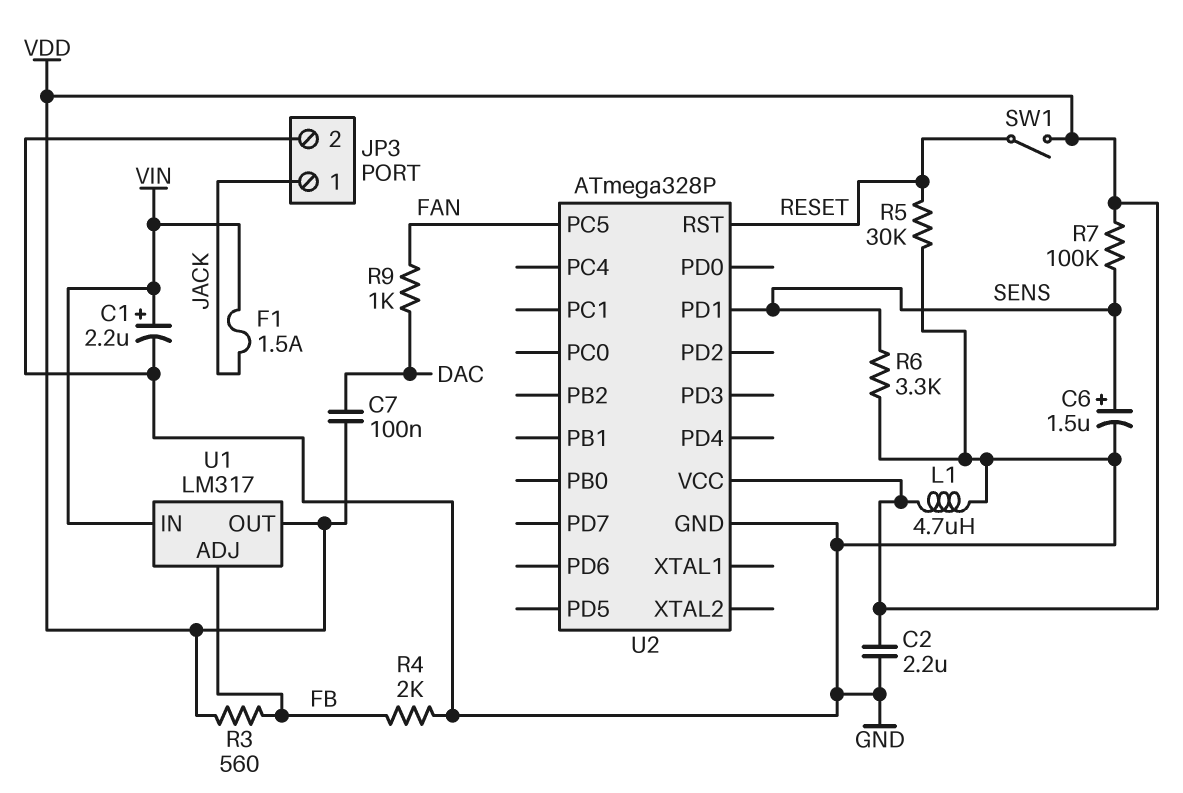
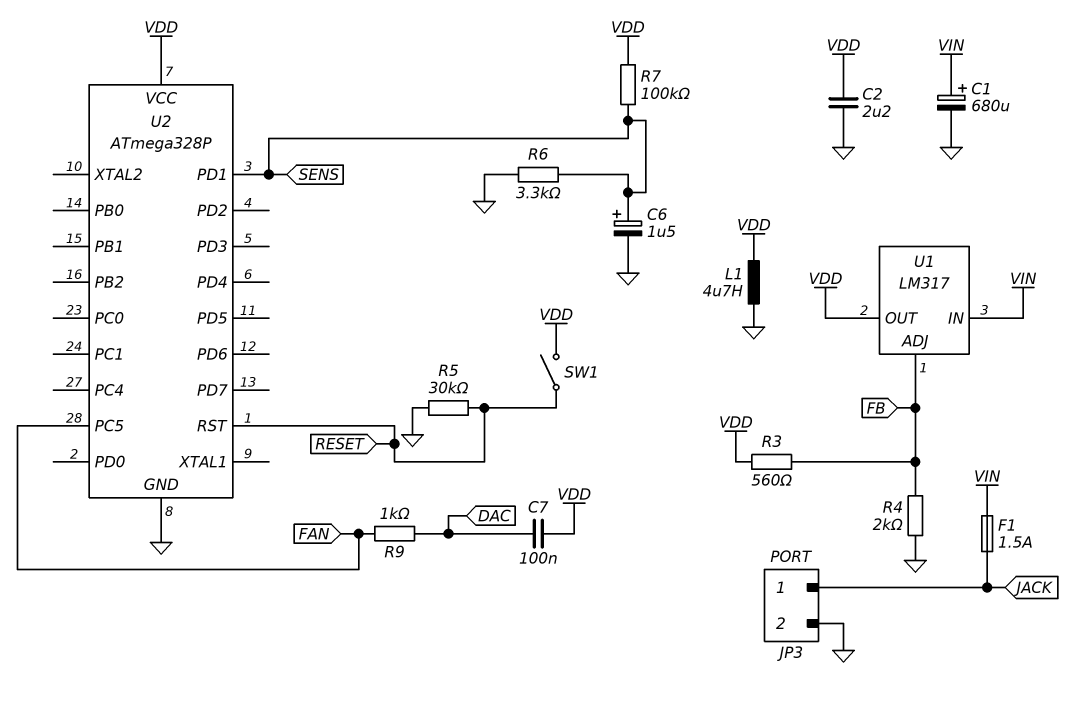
C1: 2.2uF (plus VIN, minus GND) -> 680uF (plus VIN, minus GND)

